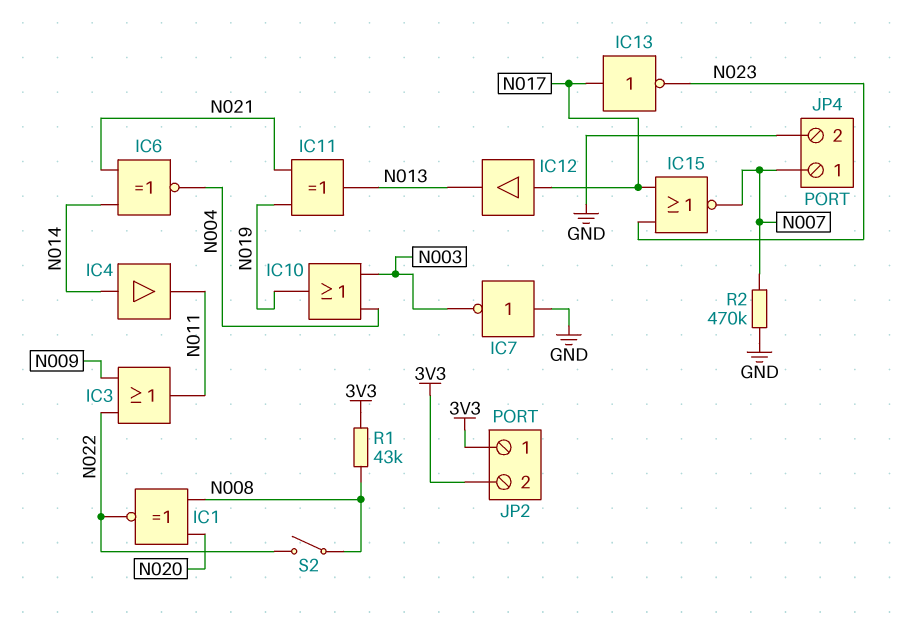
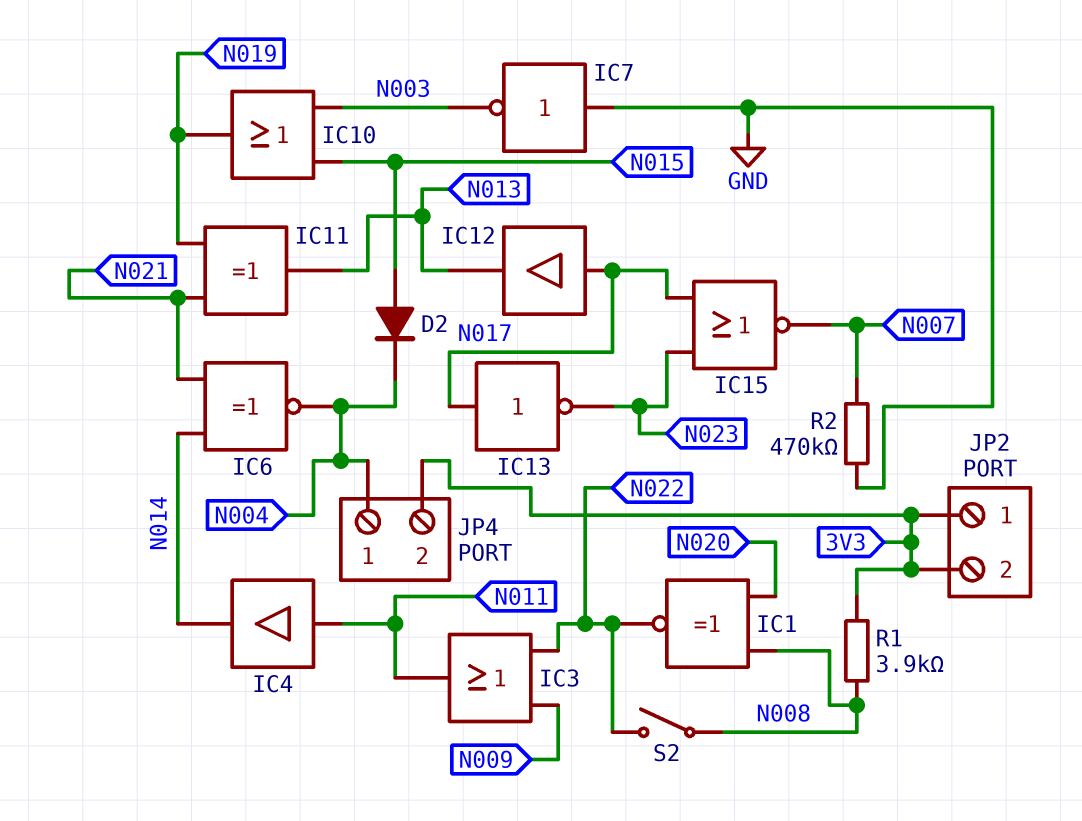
D2: none -> diode (A N015, K N004)
IC4: buffer (in N014, out N011) -> buffer (in N011, out N014)
IC10: OR (in N003, in N004, out N019) -> OR (in N003, in N015, out N019)
JP4 pin 1: N007 -> N004
JP4 pin 2: GND -> 3V3
R1: 43k (3V3, N008) -> 3.9k (3V3, N008)

